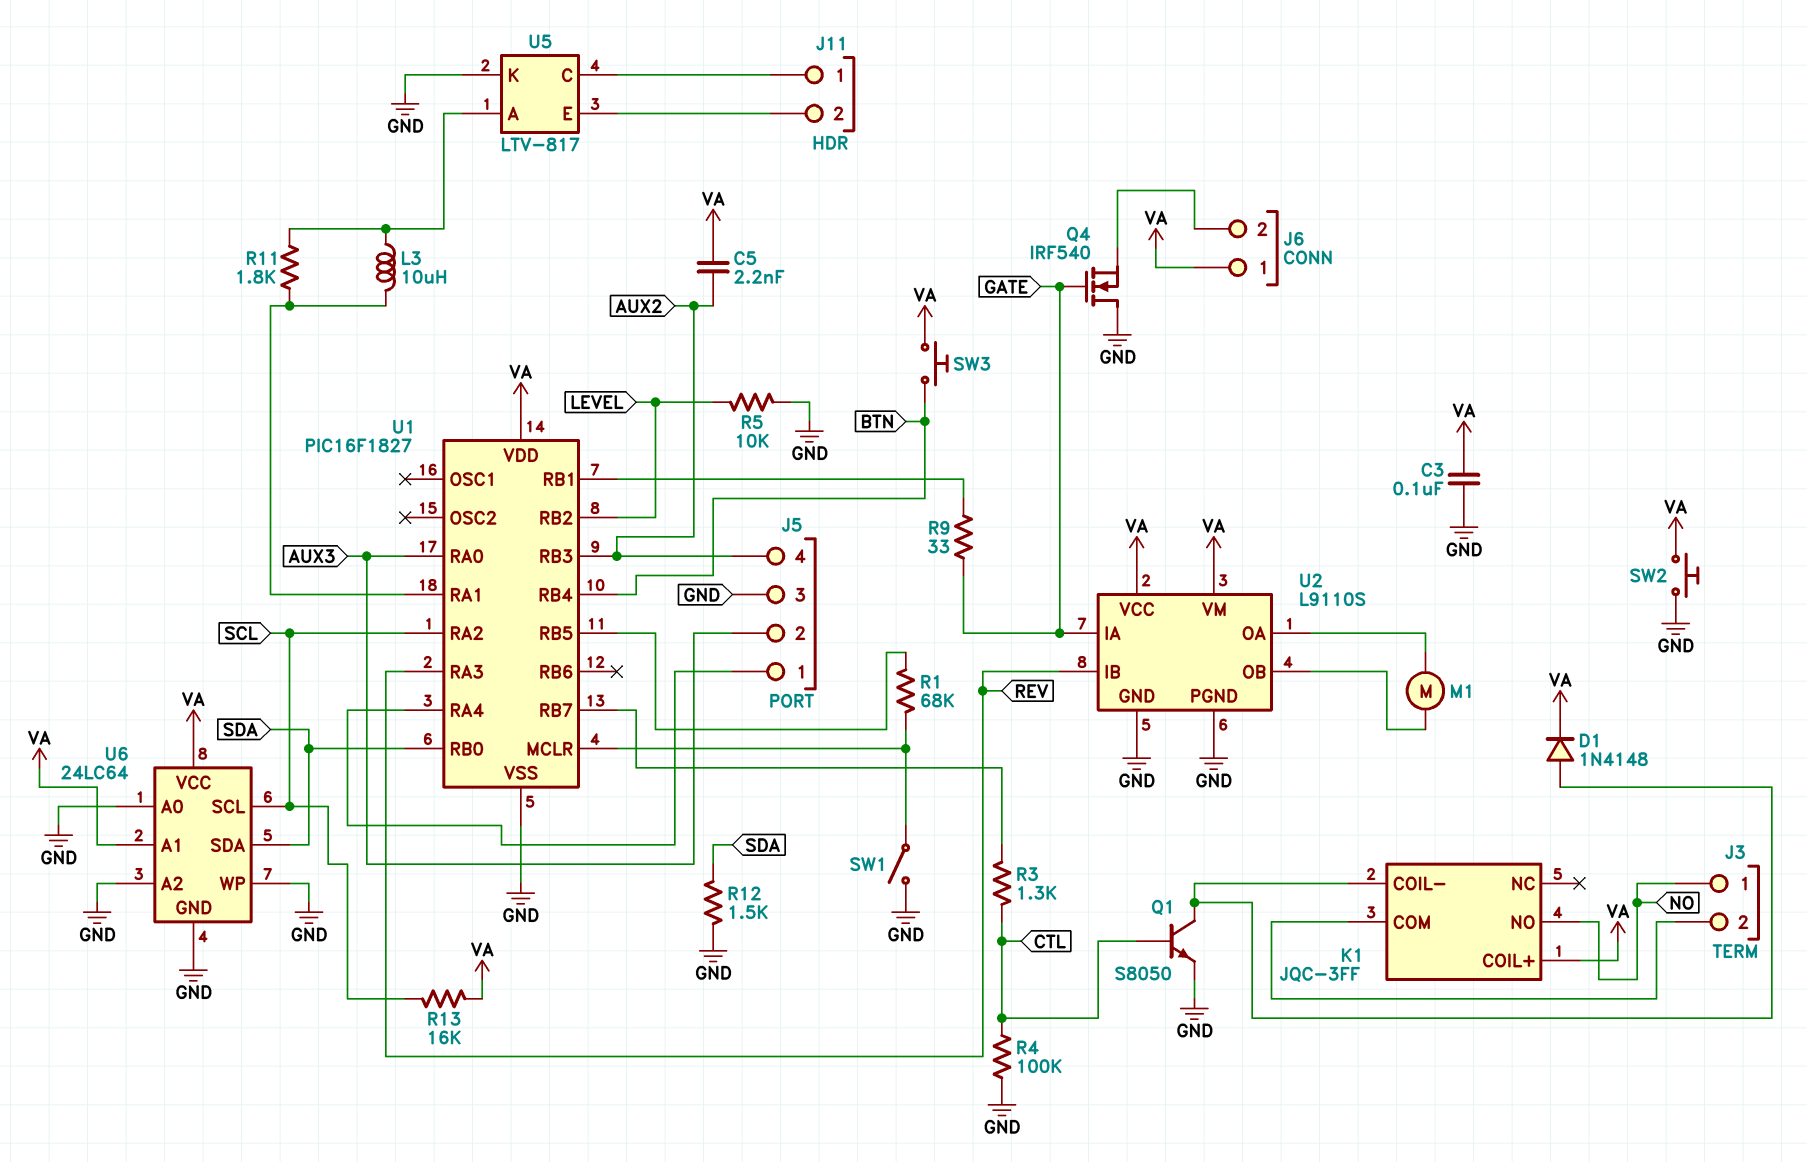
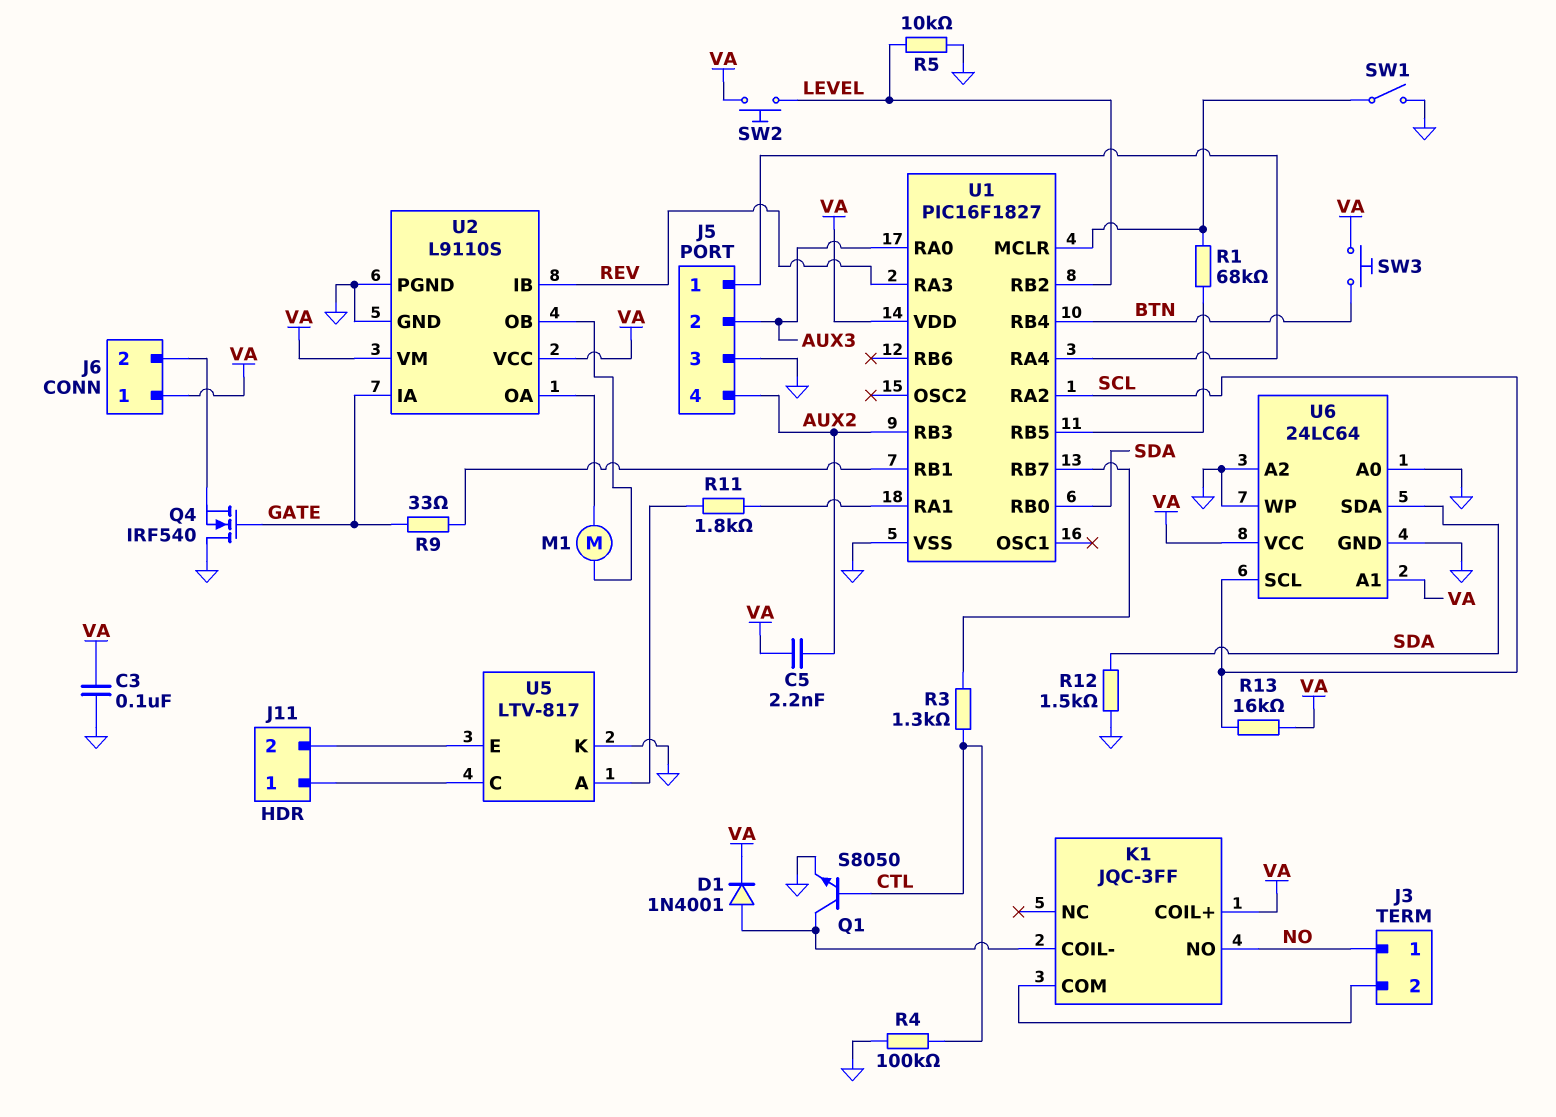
D1: diode 1N4148 (A K1/COIL-, K VA) -> diode 1N4001 (A K1/COIL-, K VA)
L3: 10uH (U1/RA1, U5/A) -> none
SW2: button (GND, VA) -> button (LEVEL, VA)

